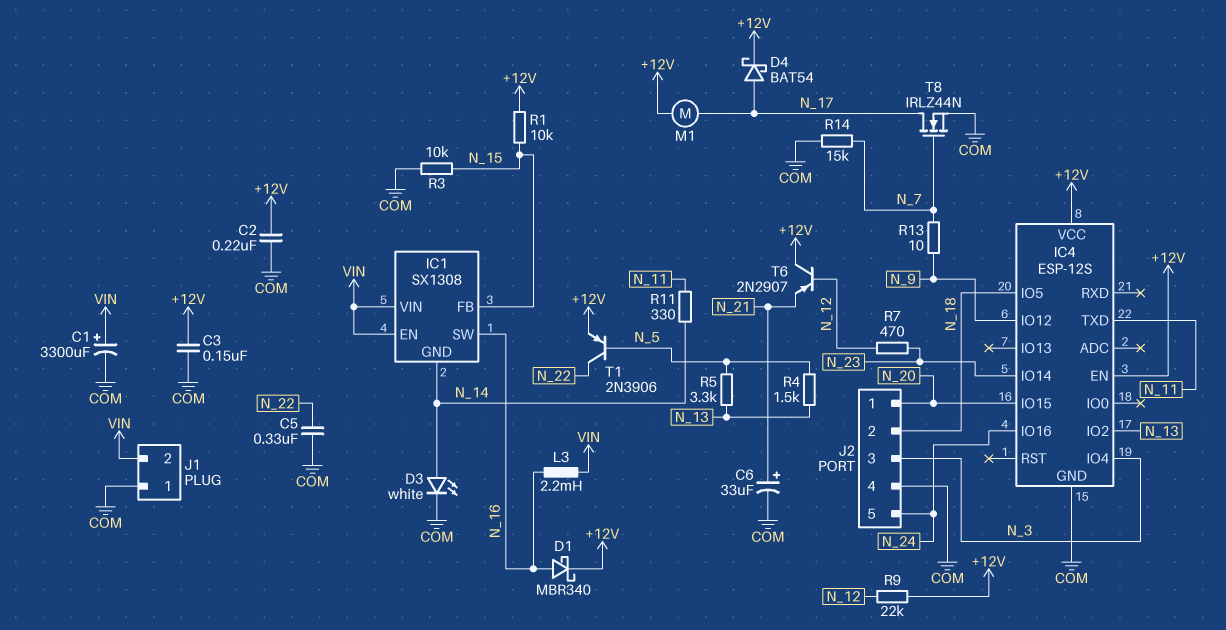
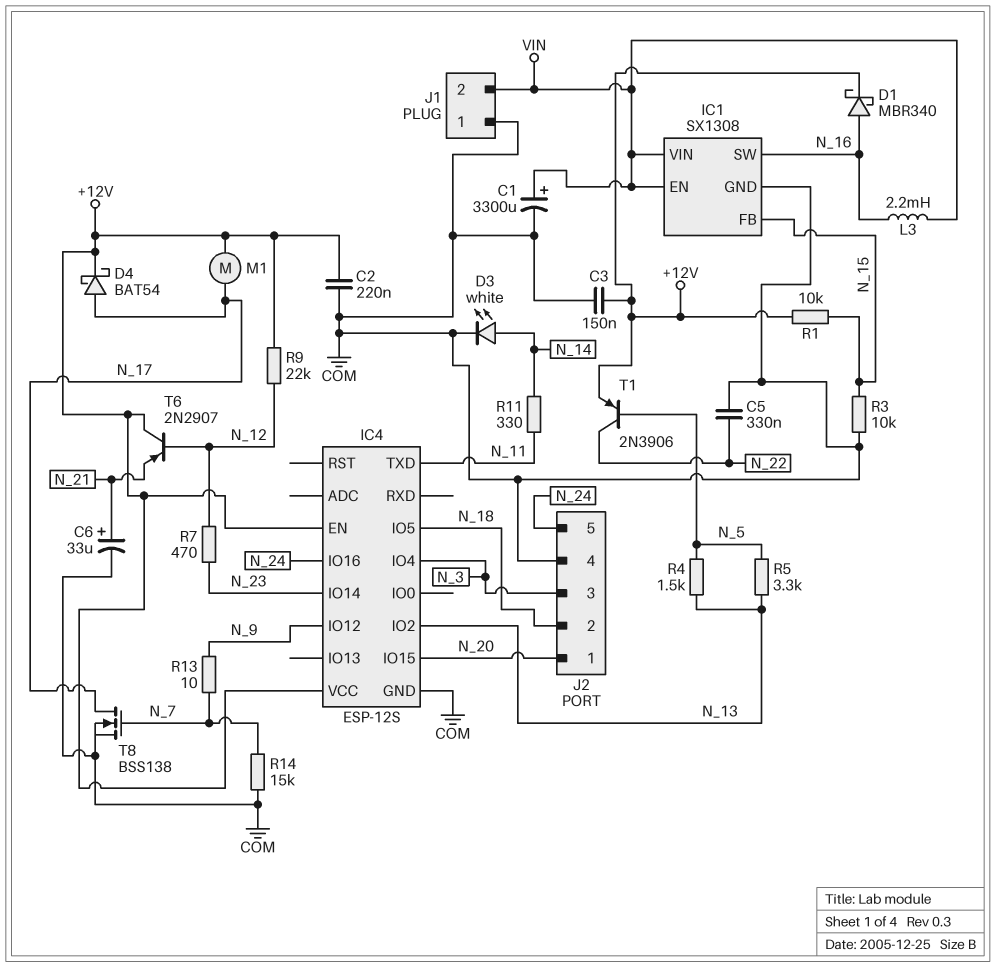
IC1 pin GND: N_14 -> COM
T8: NMOS IRLZ44N (G N_7, D N_17, S COM) -> NMOS BSS138 (G N_7, D N_17, S COM)

